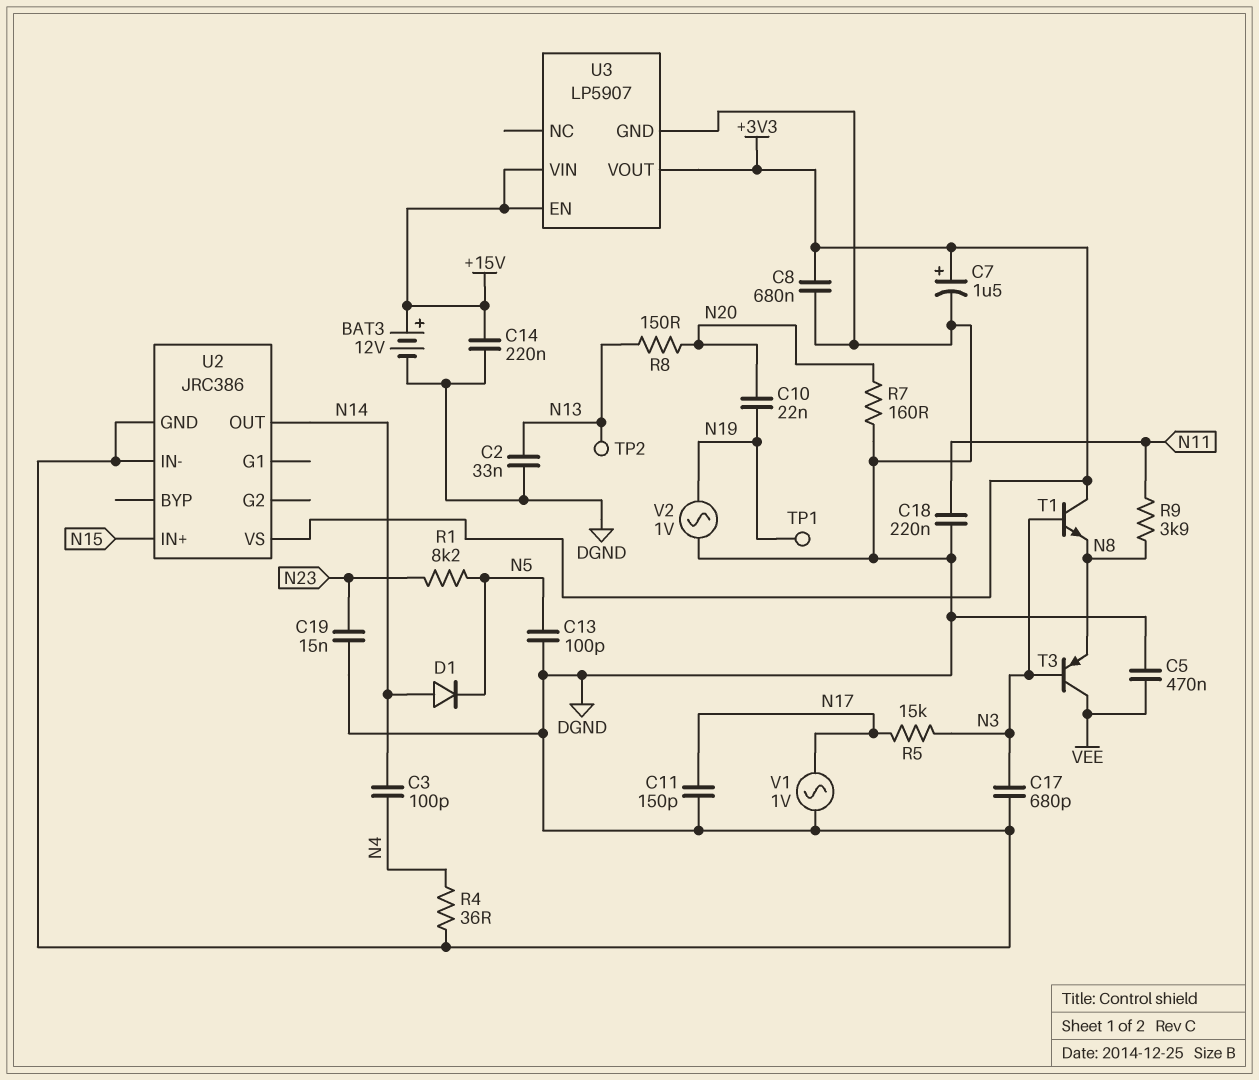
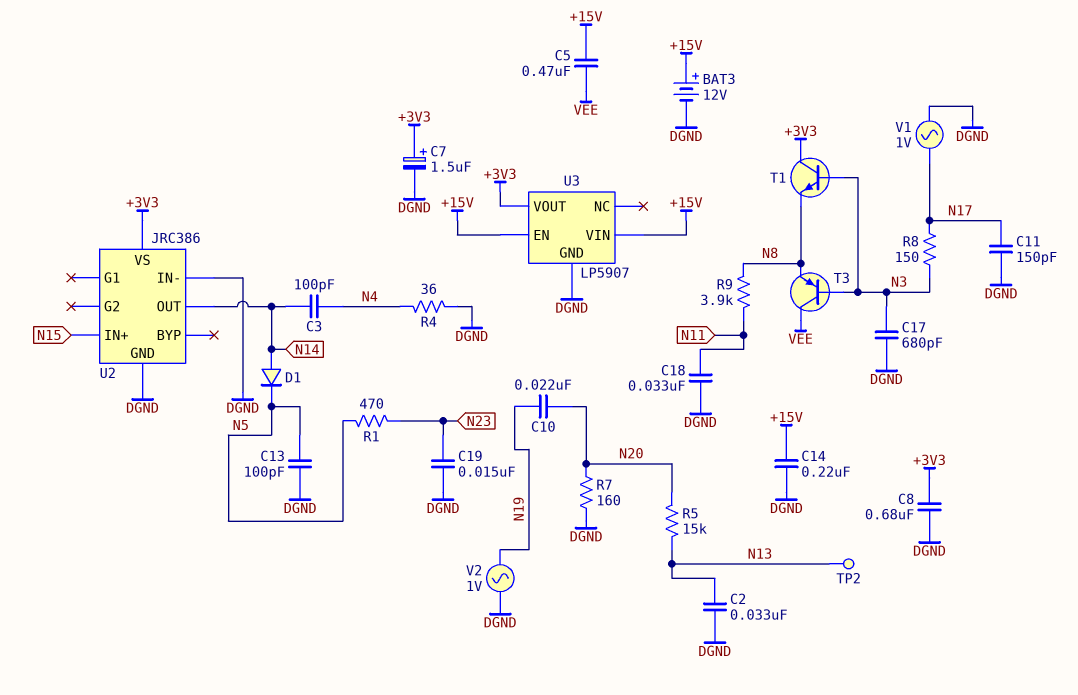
C5: 470nF (DGND, VEE) -> 470nF (+15V, VEE)
C18: 220nF (DGND, N11) -> 33nF (DGND, N11)
R1: 8.2k (N5, N23) -> 470 (N5, N23)
R5: 15k (N3, N17) -> 15k (N13, N20)
R8: 150 (N13, N20) -> 150 (N3, N17)
TP1: test point (N19) -> none

